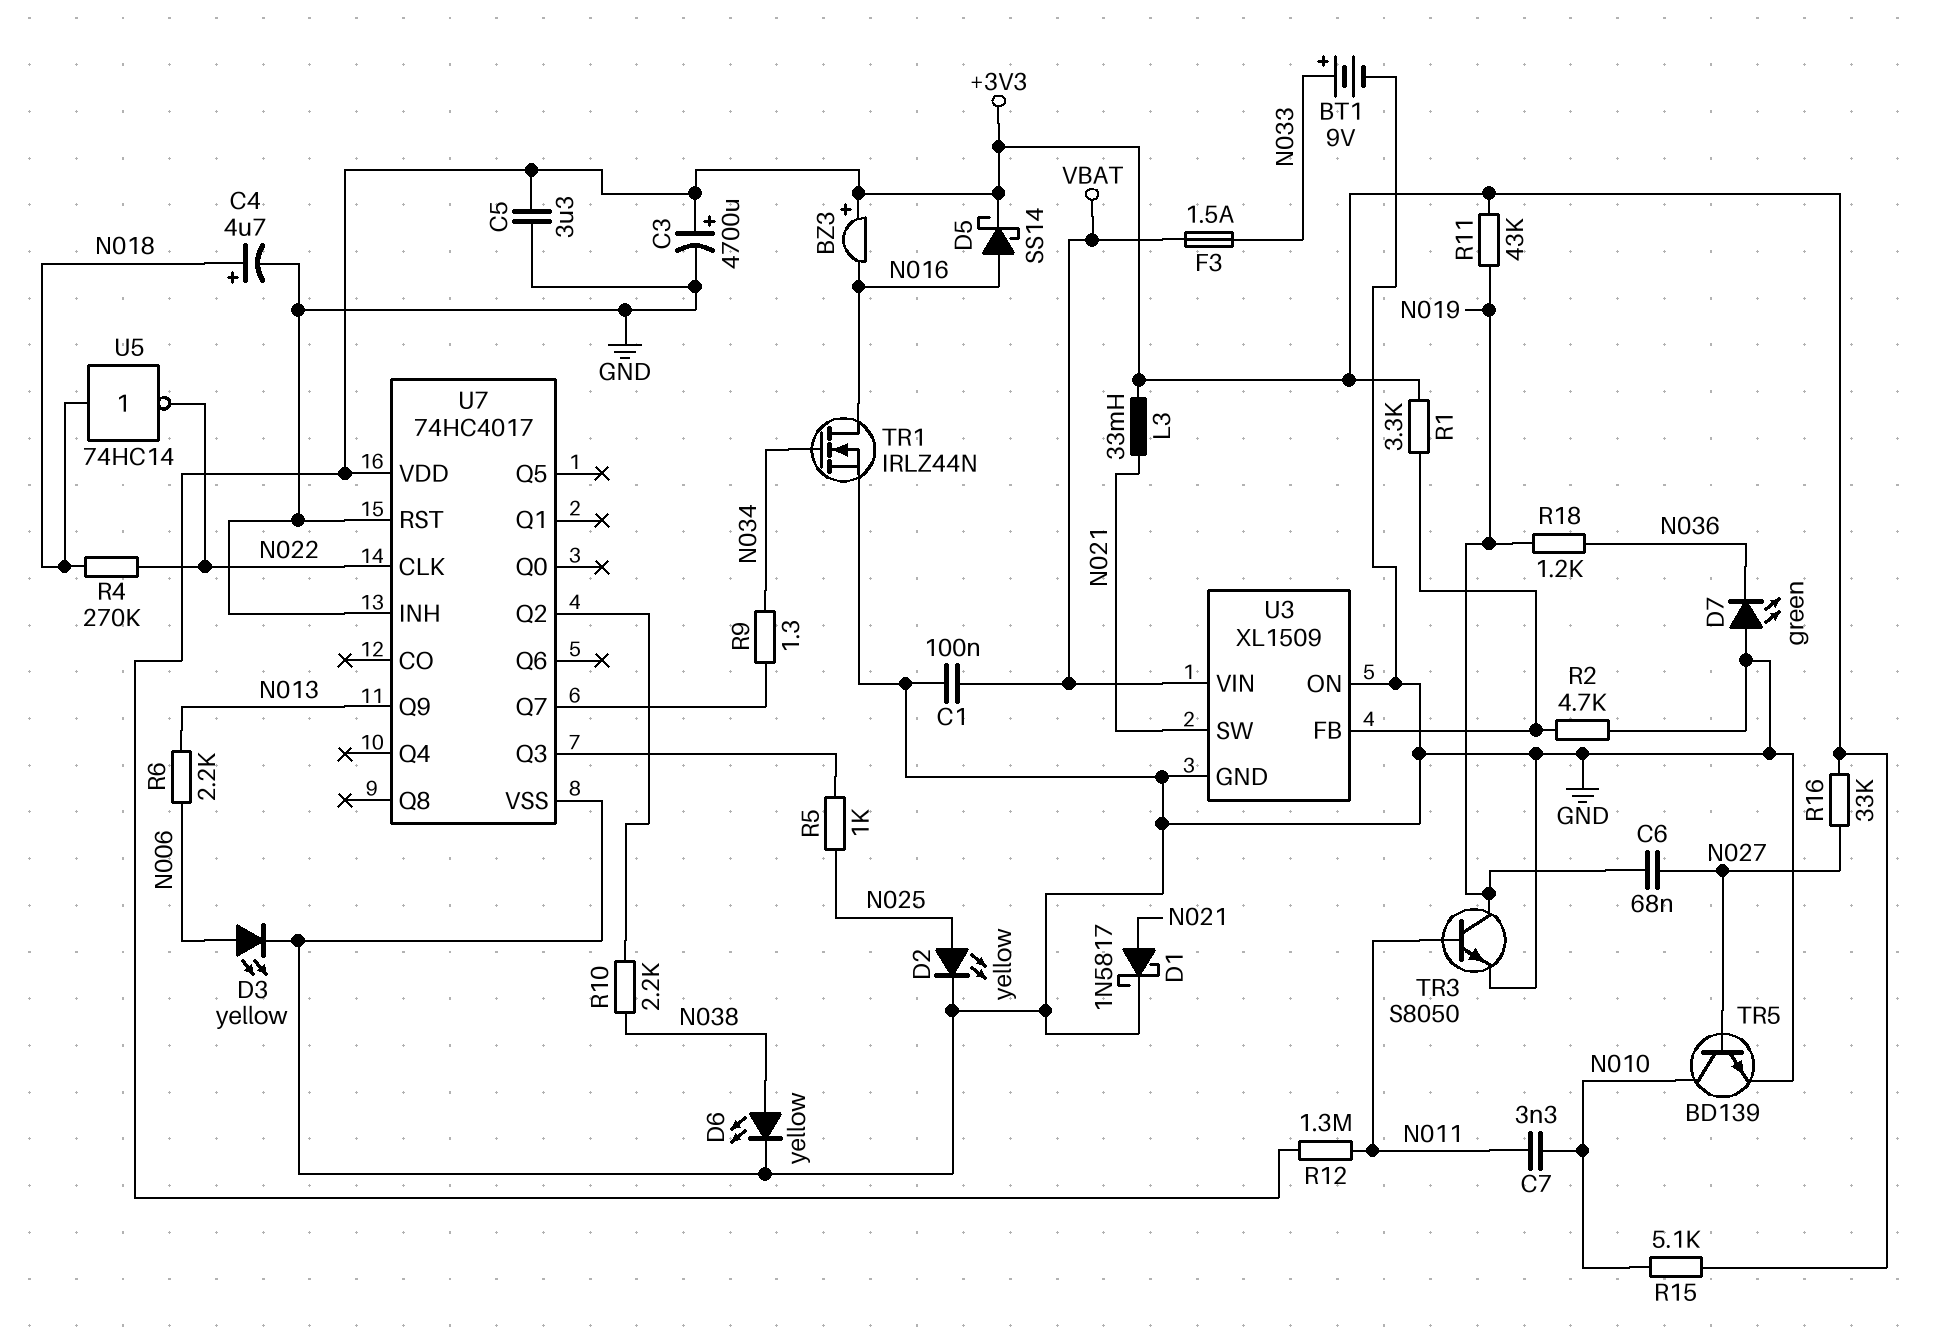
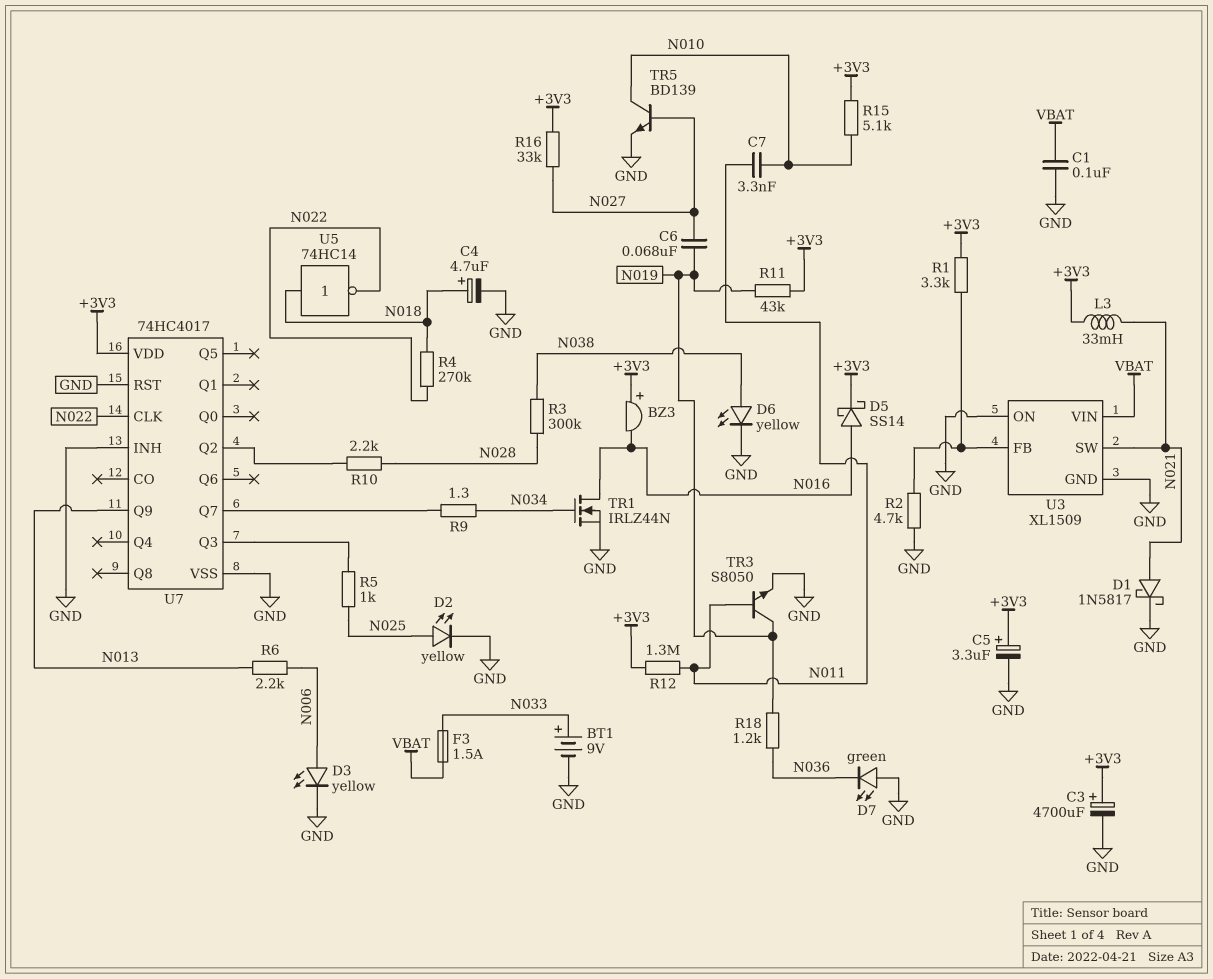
C5: 3.3uF (+3V3, GND) -> 3.3uF (plus +3V3, minus GND)
R3: none -> 300k (N028, N038)
R10: 2.2k (N038, U7/Q2) -> 2.2k (N028, U7/Q2)

